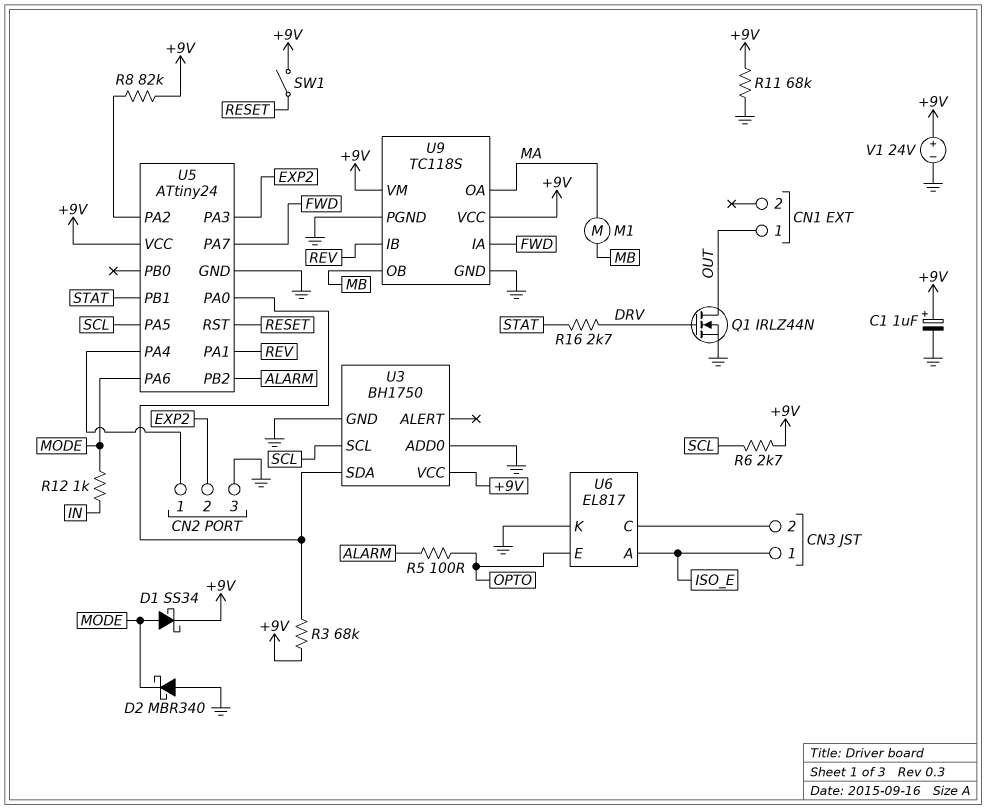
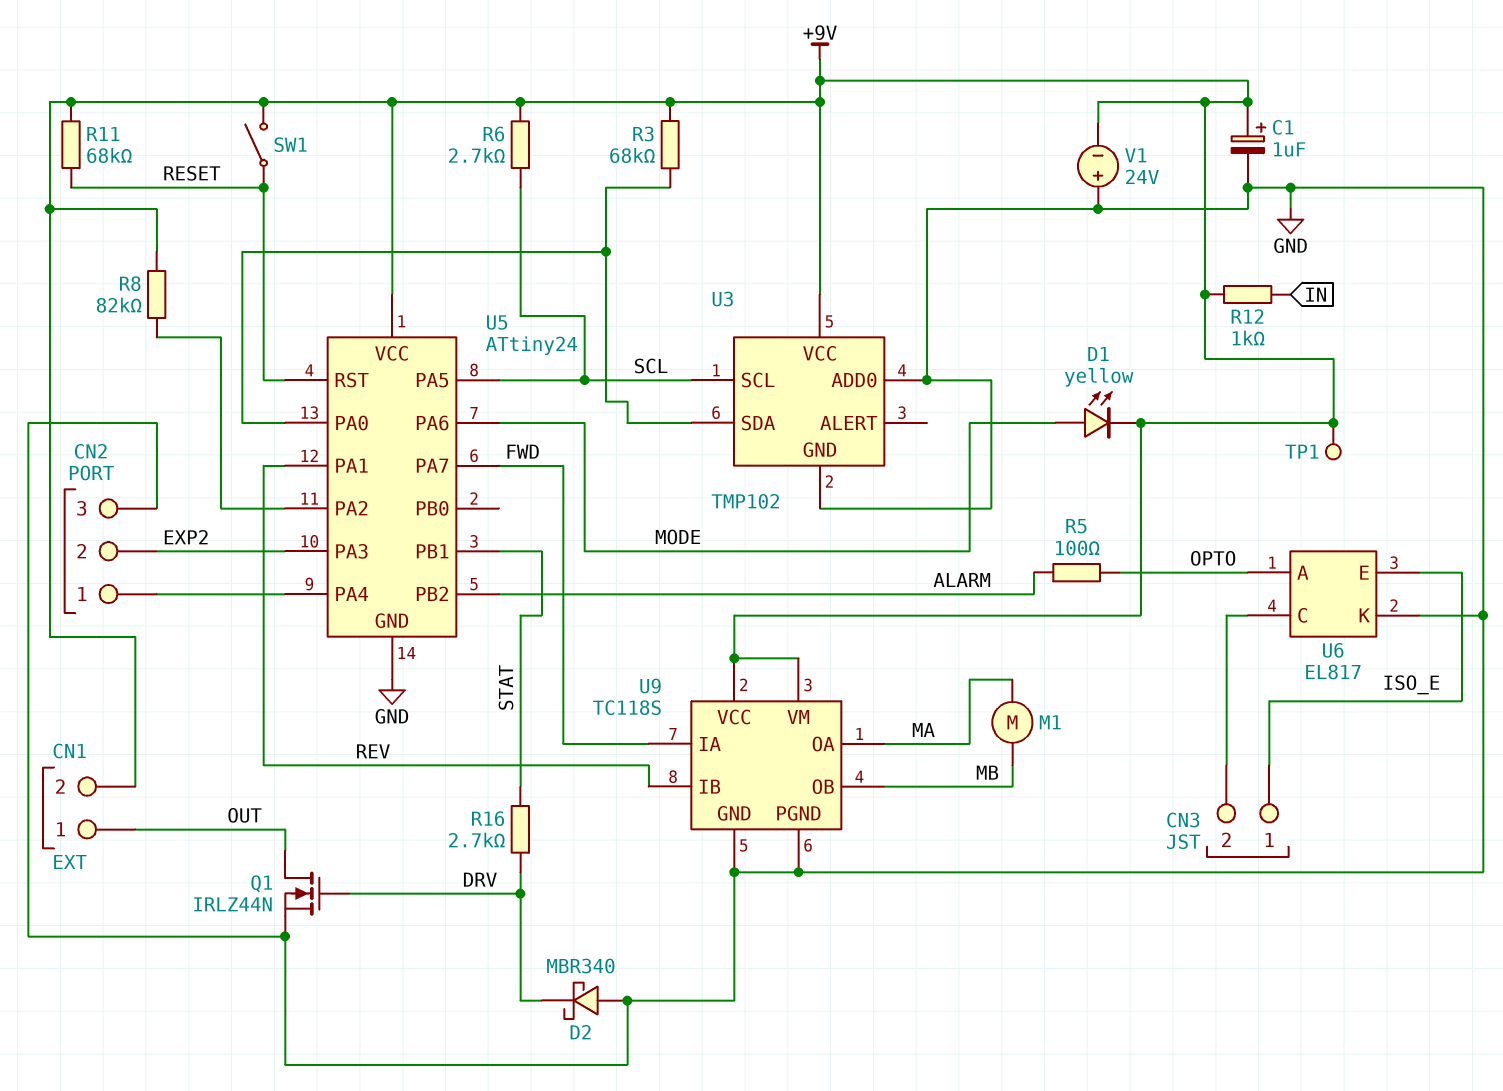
CN1 pin 2: none -> +9V
D1: schottky SS34 (A MODE, K +9V) -> LED yellow (A MODE, K +9V)
D2: schottky MBR340 (A GND, K MODE) -> schottky MBR340 (A GND, K DRV)
R11: 68k (+9V, GND) -> 68k (+9V, RESET)
R12: 1k (IN, MODE) -> 1k (+9V, IN)
TP1: none -> test point (+9V)
U3: BH1750 -> TMP102
U6 pin A: ISO_E -> OPTO
U6 pin E: OPTO -> ISO_E
V1: 24V (plus +9V, minus GND) -> 24V (plus GND, minus +9V)

